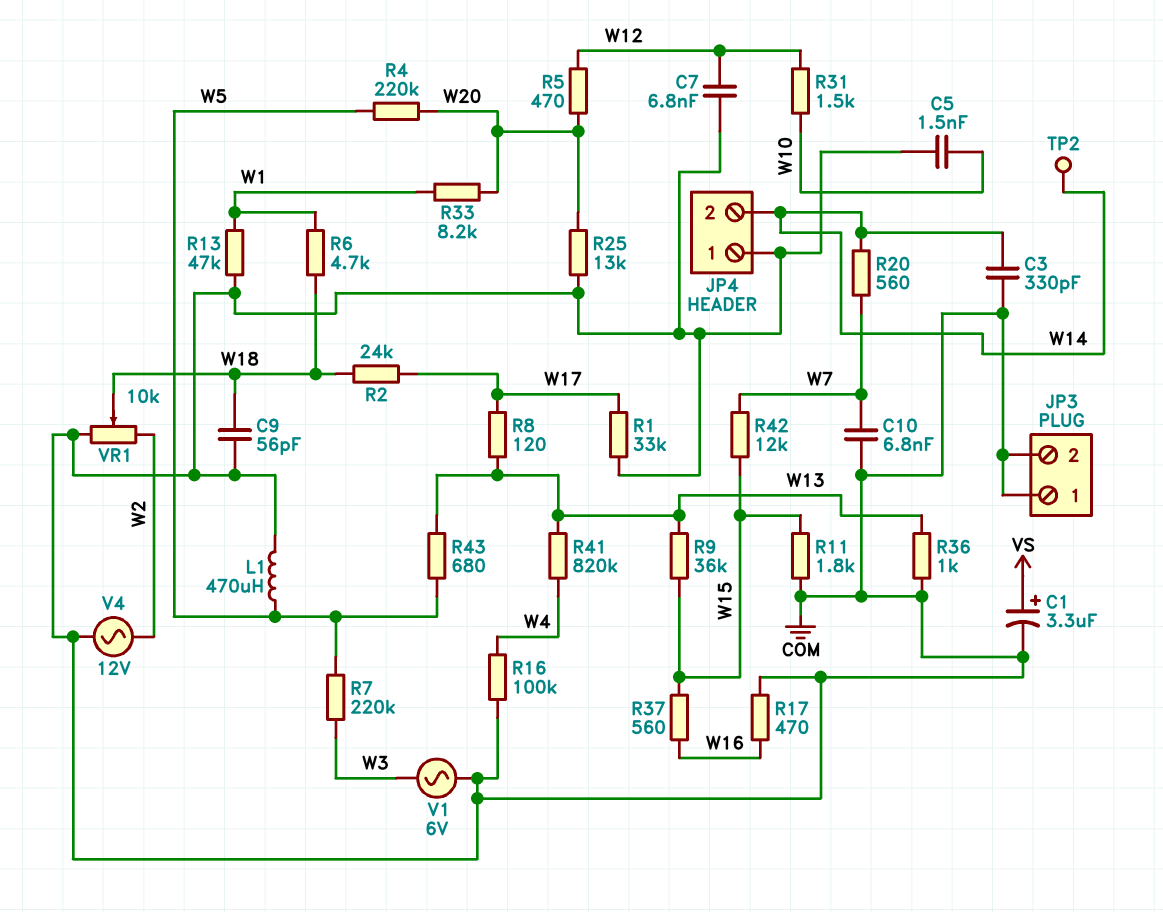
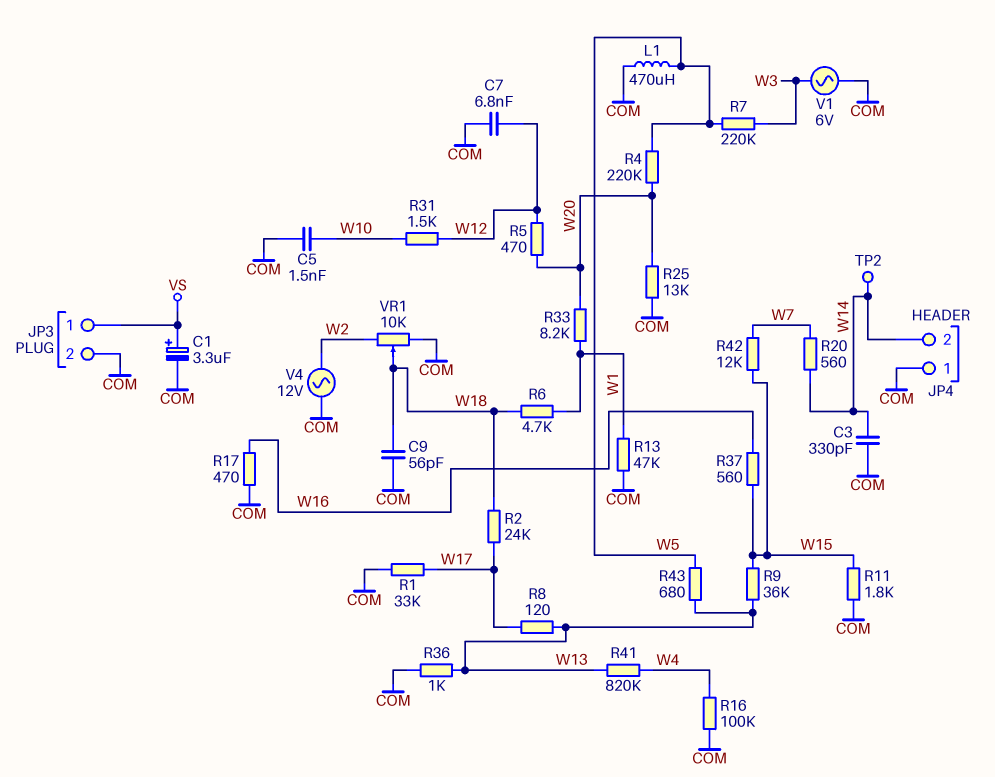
C10: 6.8nF (COM, W7) -> none
JP3 pin 1: COM -> VS

